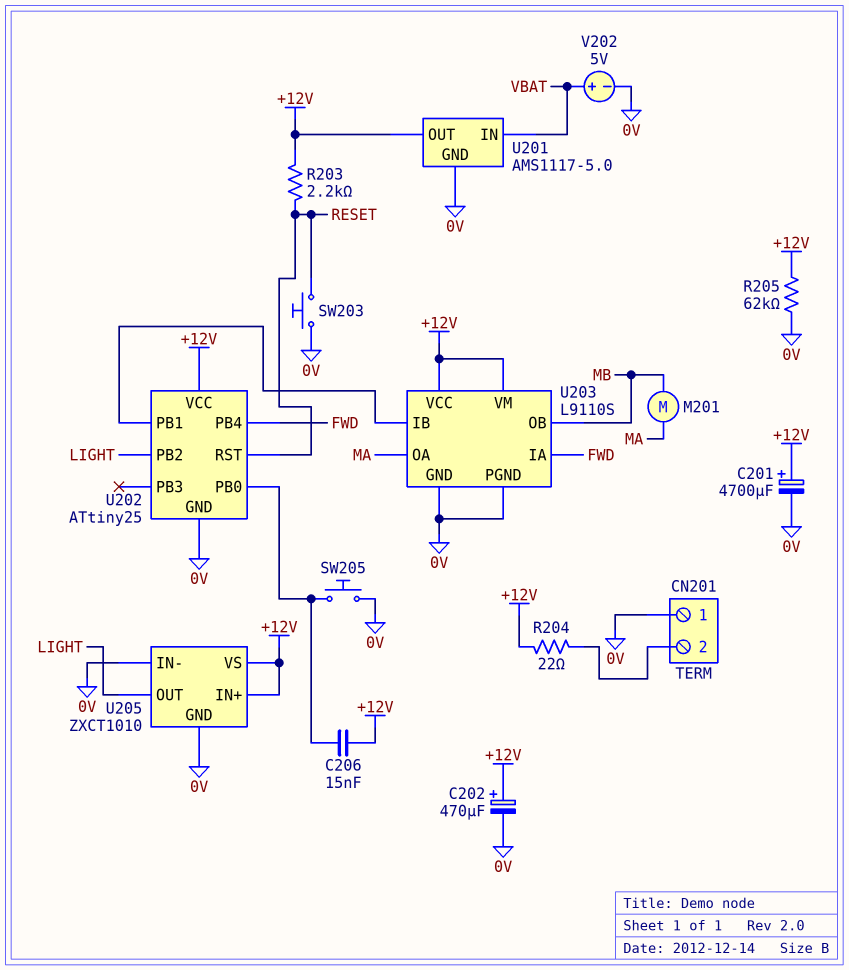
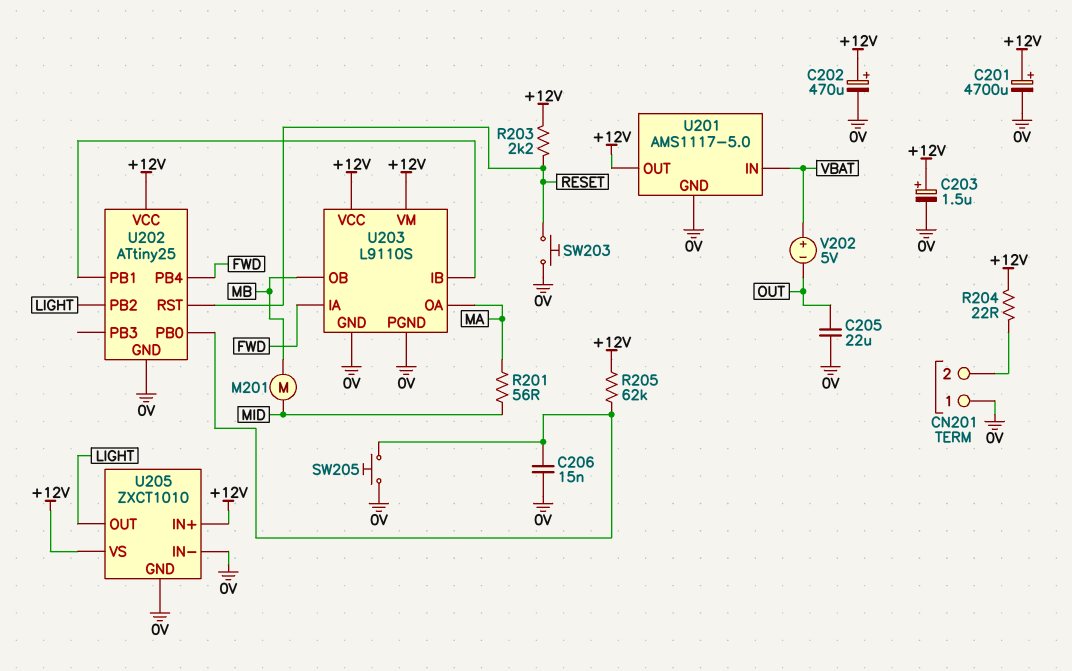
C203: none -> 1.5uF (plus +12V, minus 0V)
C205: none -> 22uF (0V, OUT)
C206: 15nF (+12V, U202/PB0) -> 15nF (0V, U202/PB0)
M201: motor (MA, MB) -> motor (MB, MID)
R201: none -> 56 (MA, MID)
R205: 62k (+12V, 0V) -> 62k (+12V, U202/PB0)
V202: 5V (plus VBAT, minus 0V) -> 5V (plus VBAT, minus OUT)

